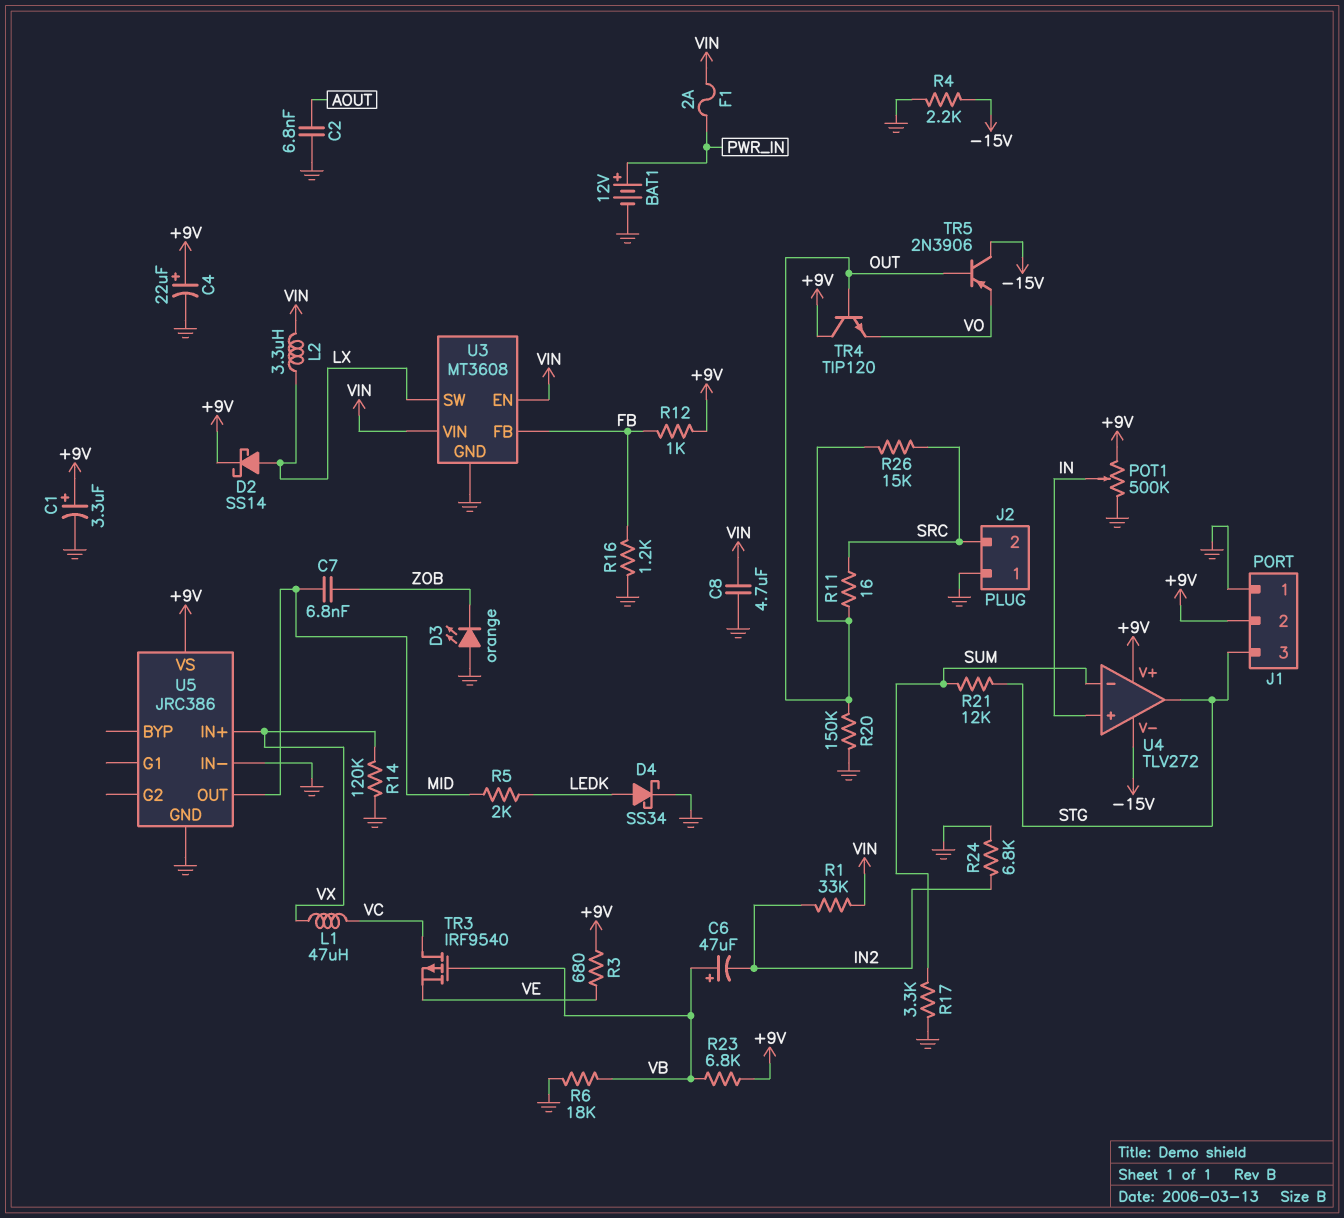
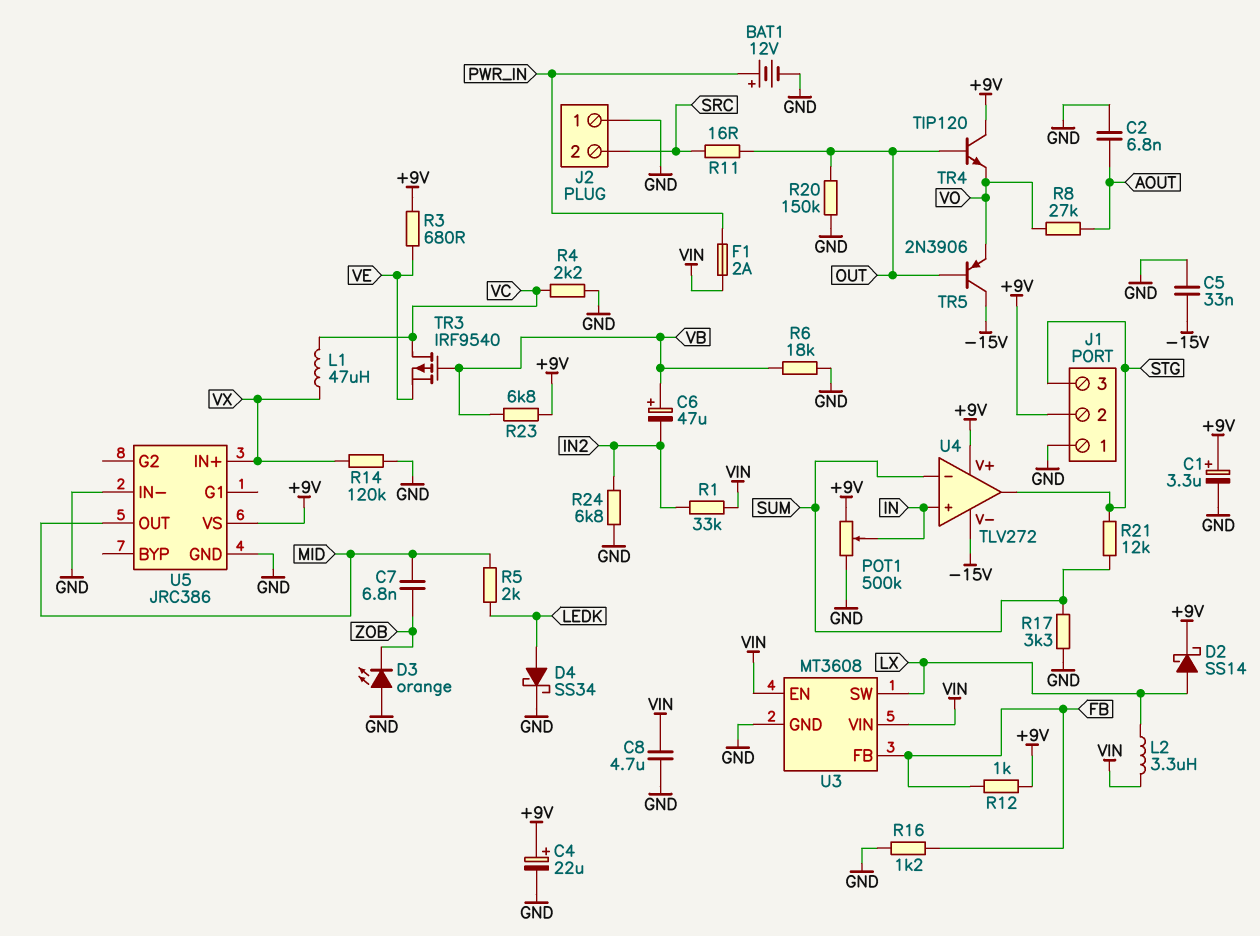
C5: none -> 33nF (-15V, GND)
R4: 2.2k (-15V, GND) -> 2.2k (GND, VC)
R8: none -> 27k (AOUT, VO)
R26: 15k (OUT, SRC) -> none

